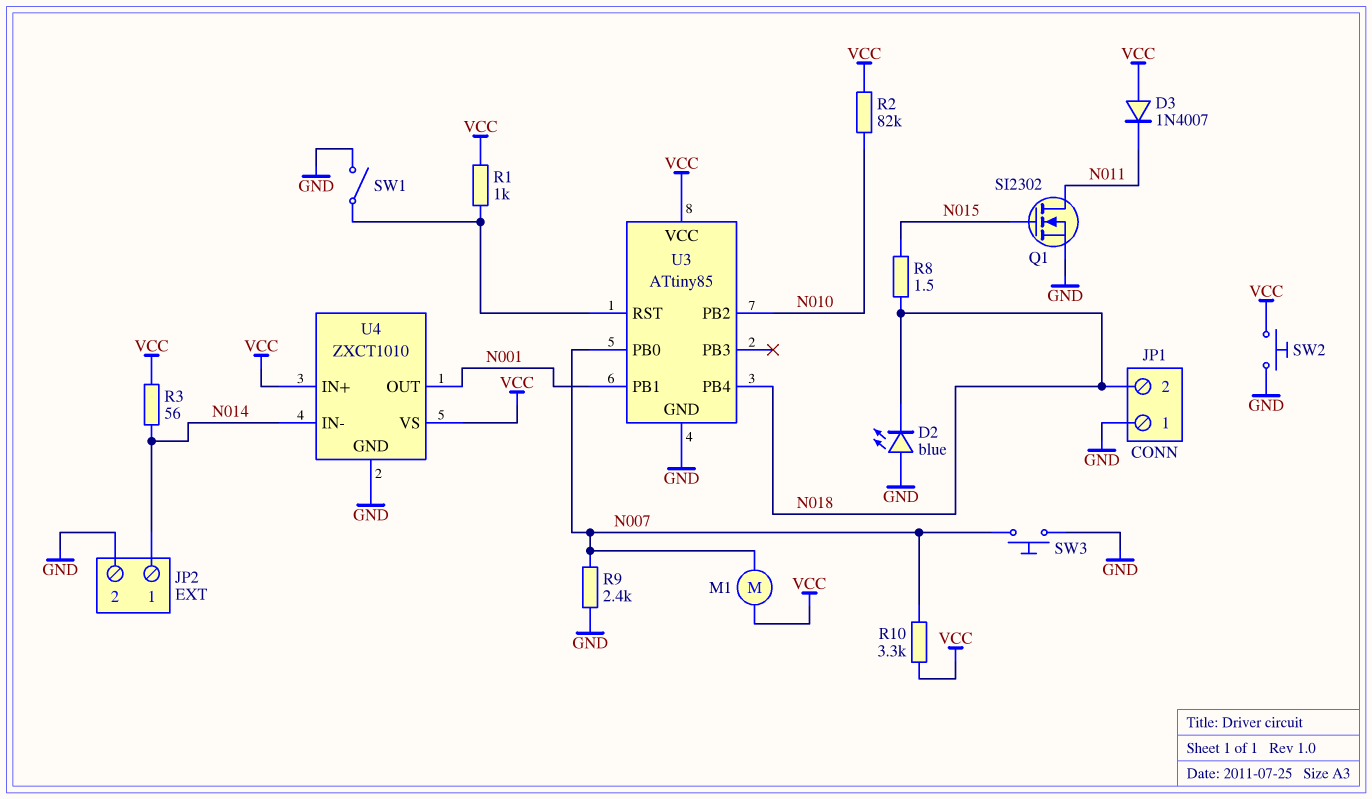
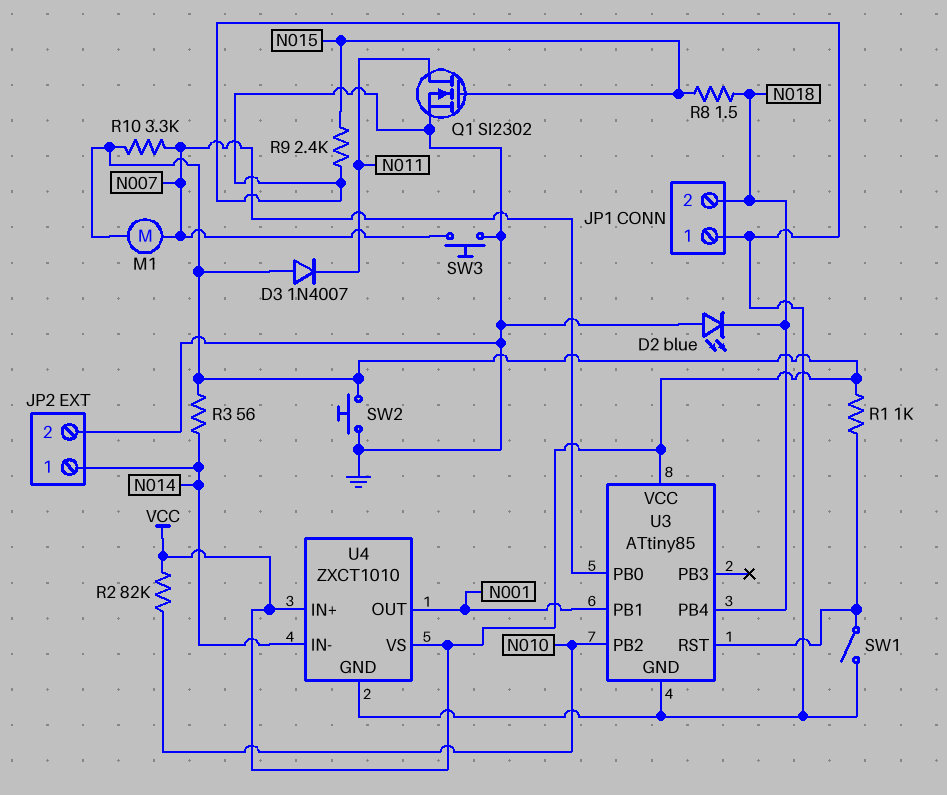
R9: 2.4k (GND, N007) -> 2.4k (GND, N015)

